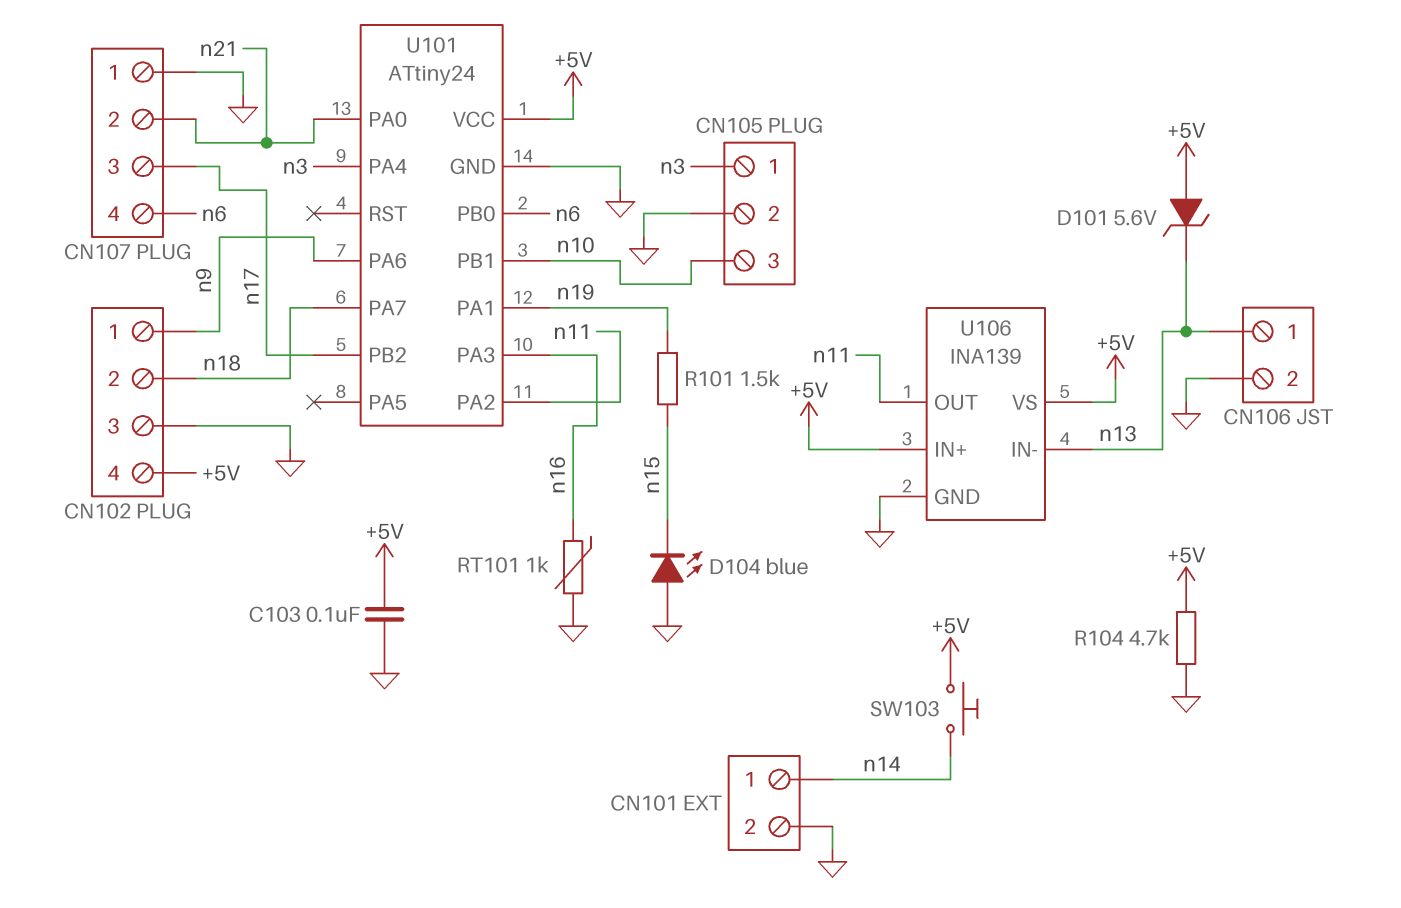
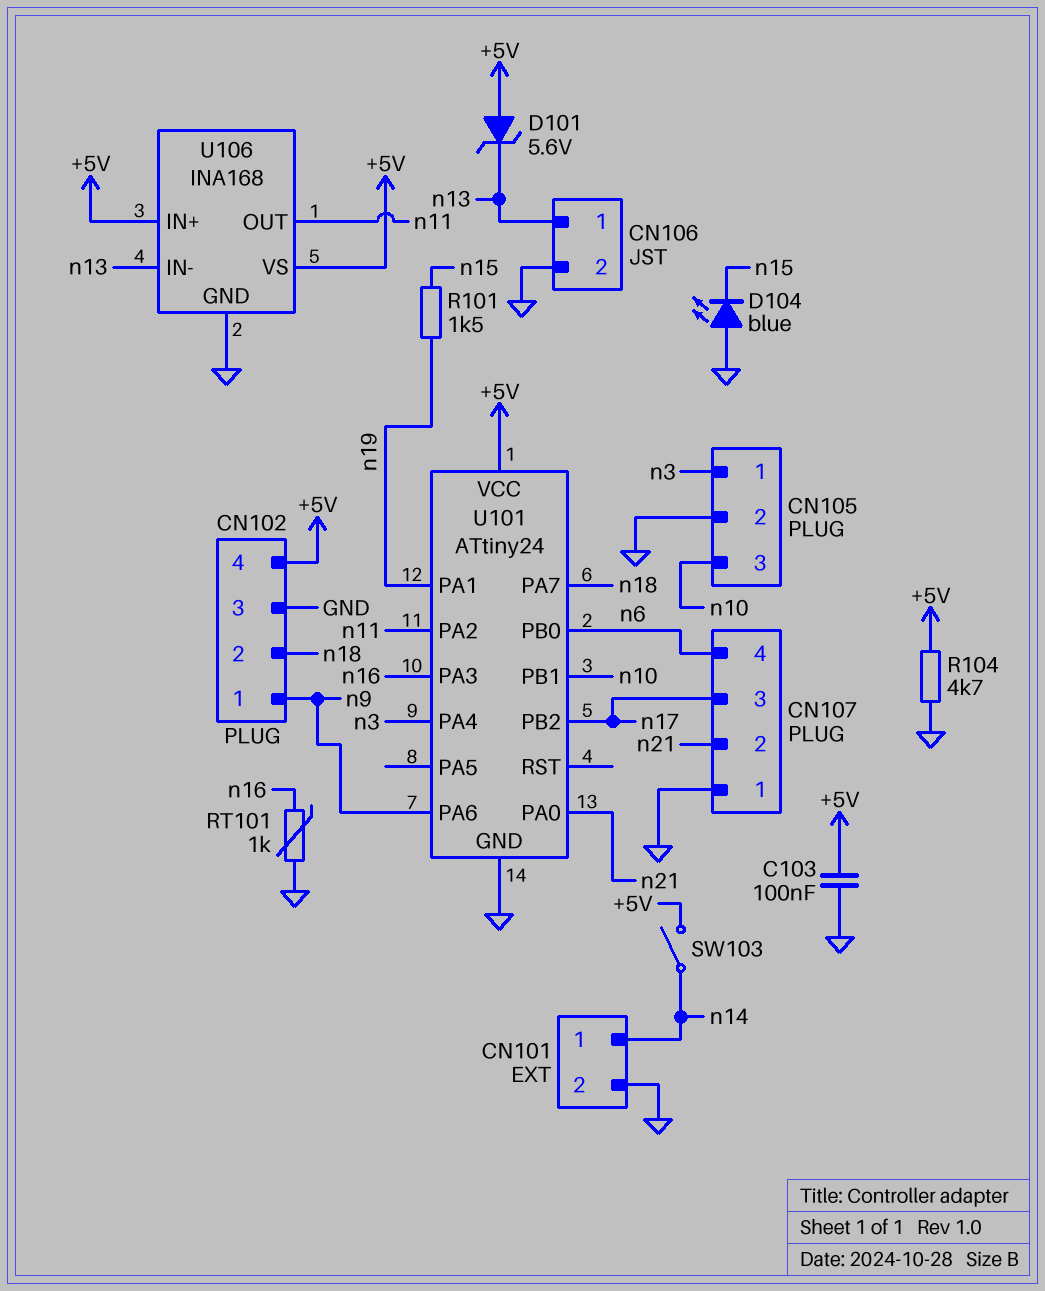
SW103: button (+5V, n14) -> switch (+5V, n14)
U106: INA139 -> INA168

